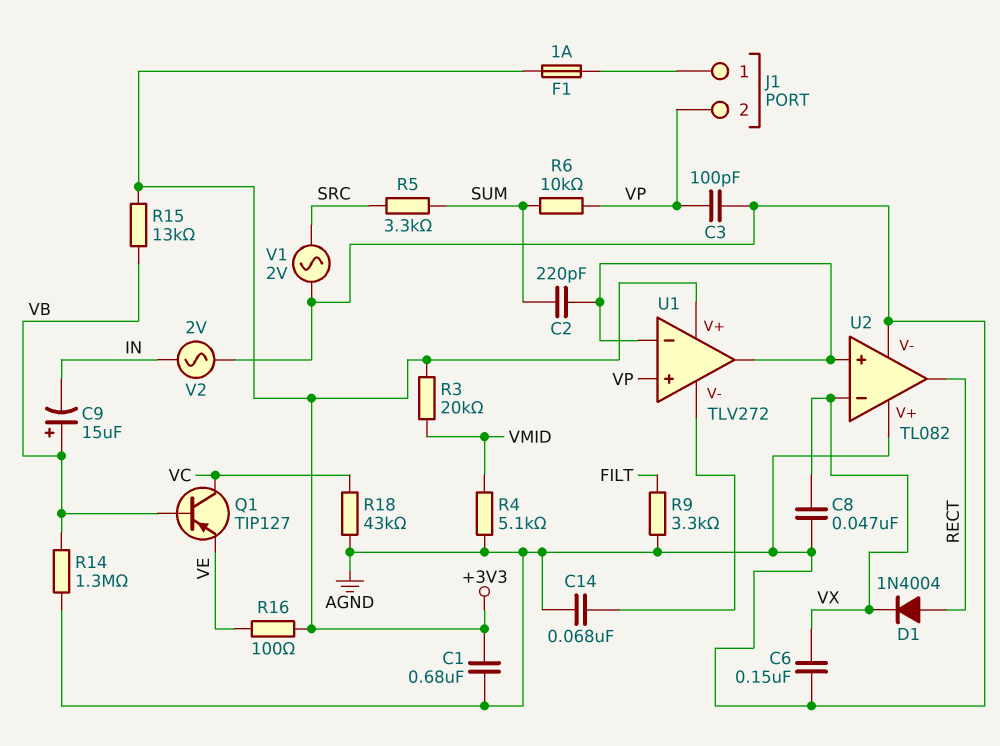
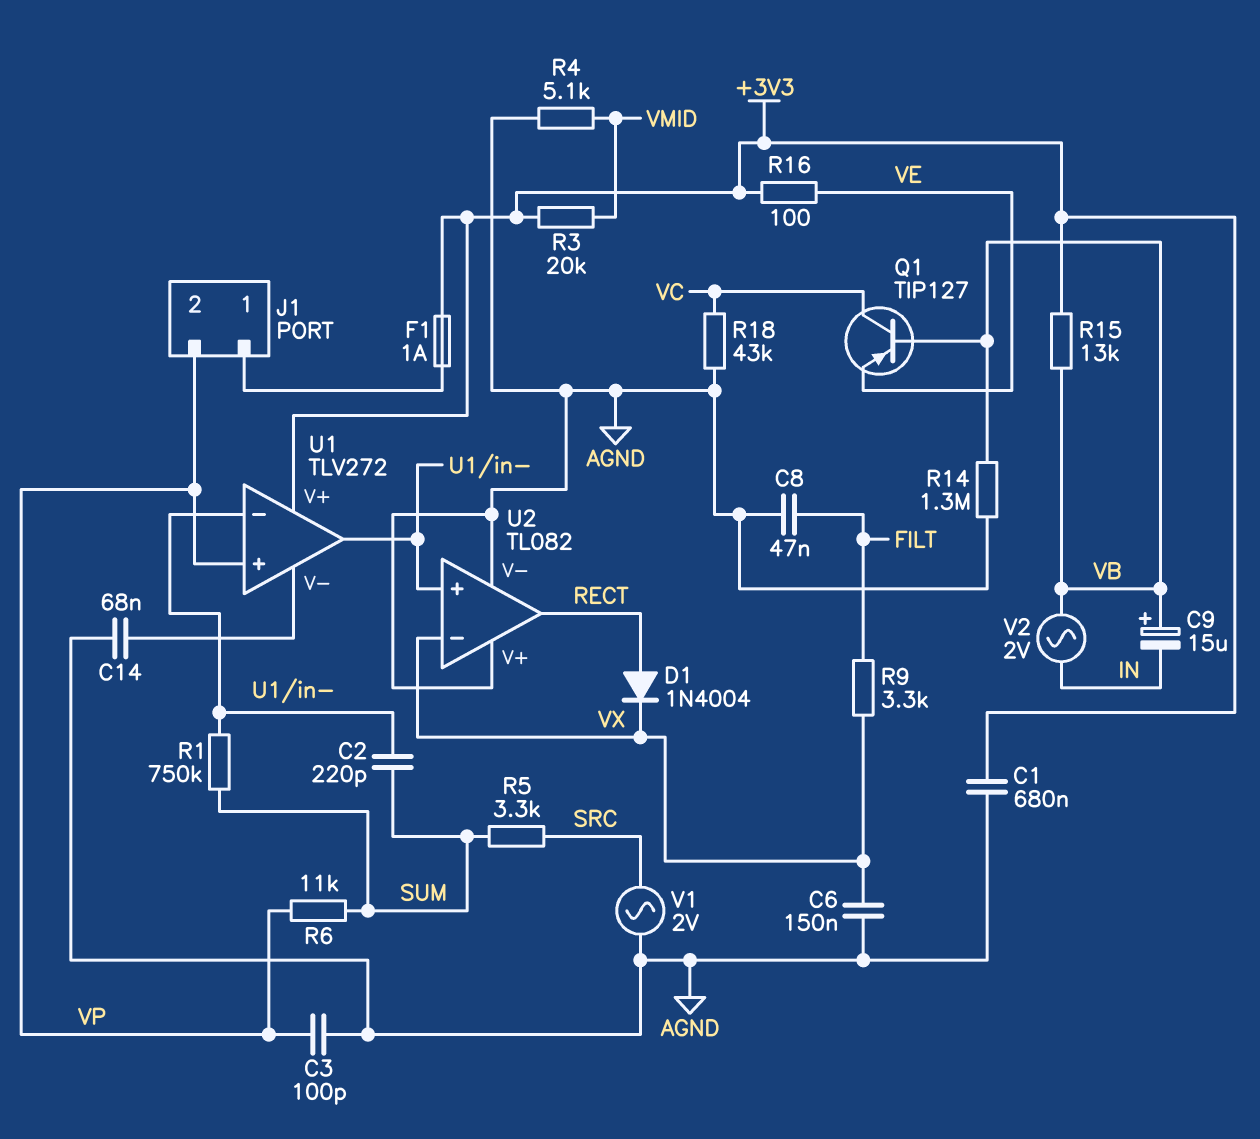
C8: 47nF (AGND, VX) -> 47nF (AGND, FILT)
R1: none -> 750k (SUM, U1/in-)
R6: 10k (SUM, VP) -> 11k (SUM, VP)
R9: 3.3k (AGND, FILT) -> 3.3k (FILT, VX)
V2: AC 2V (AGND, IN) -> AC 2V (IN, VB)

